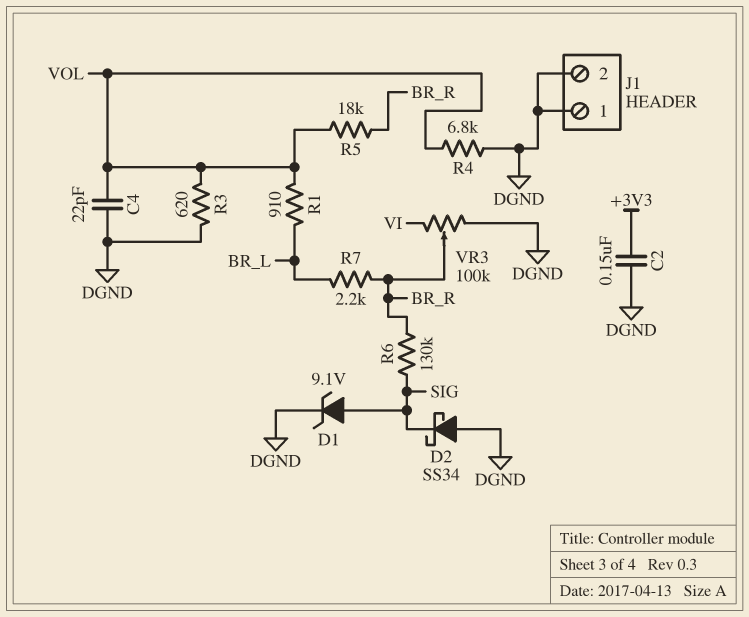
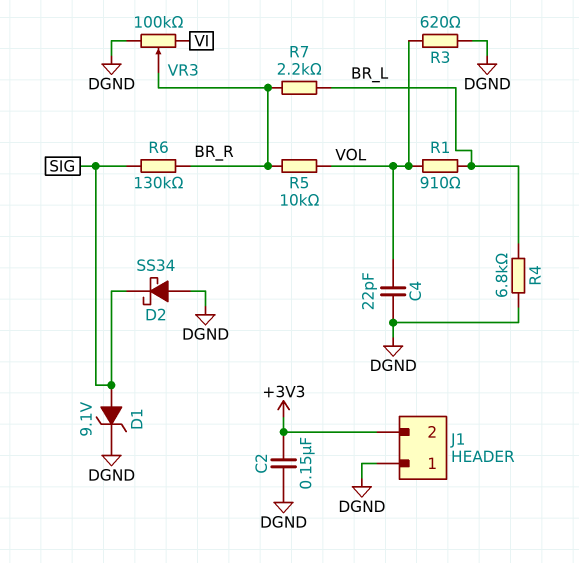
J1 pin 2: DGND -> +3V3
R4: 6.8k (DGND, VOL) -> 6.8k (BR_L, DGND)
R5: 18k (BR_R, VOL) -> 10k (BR_R, VOL)

